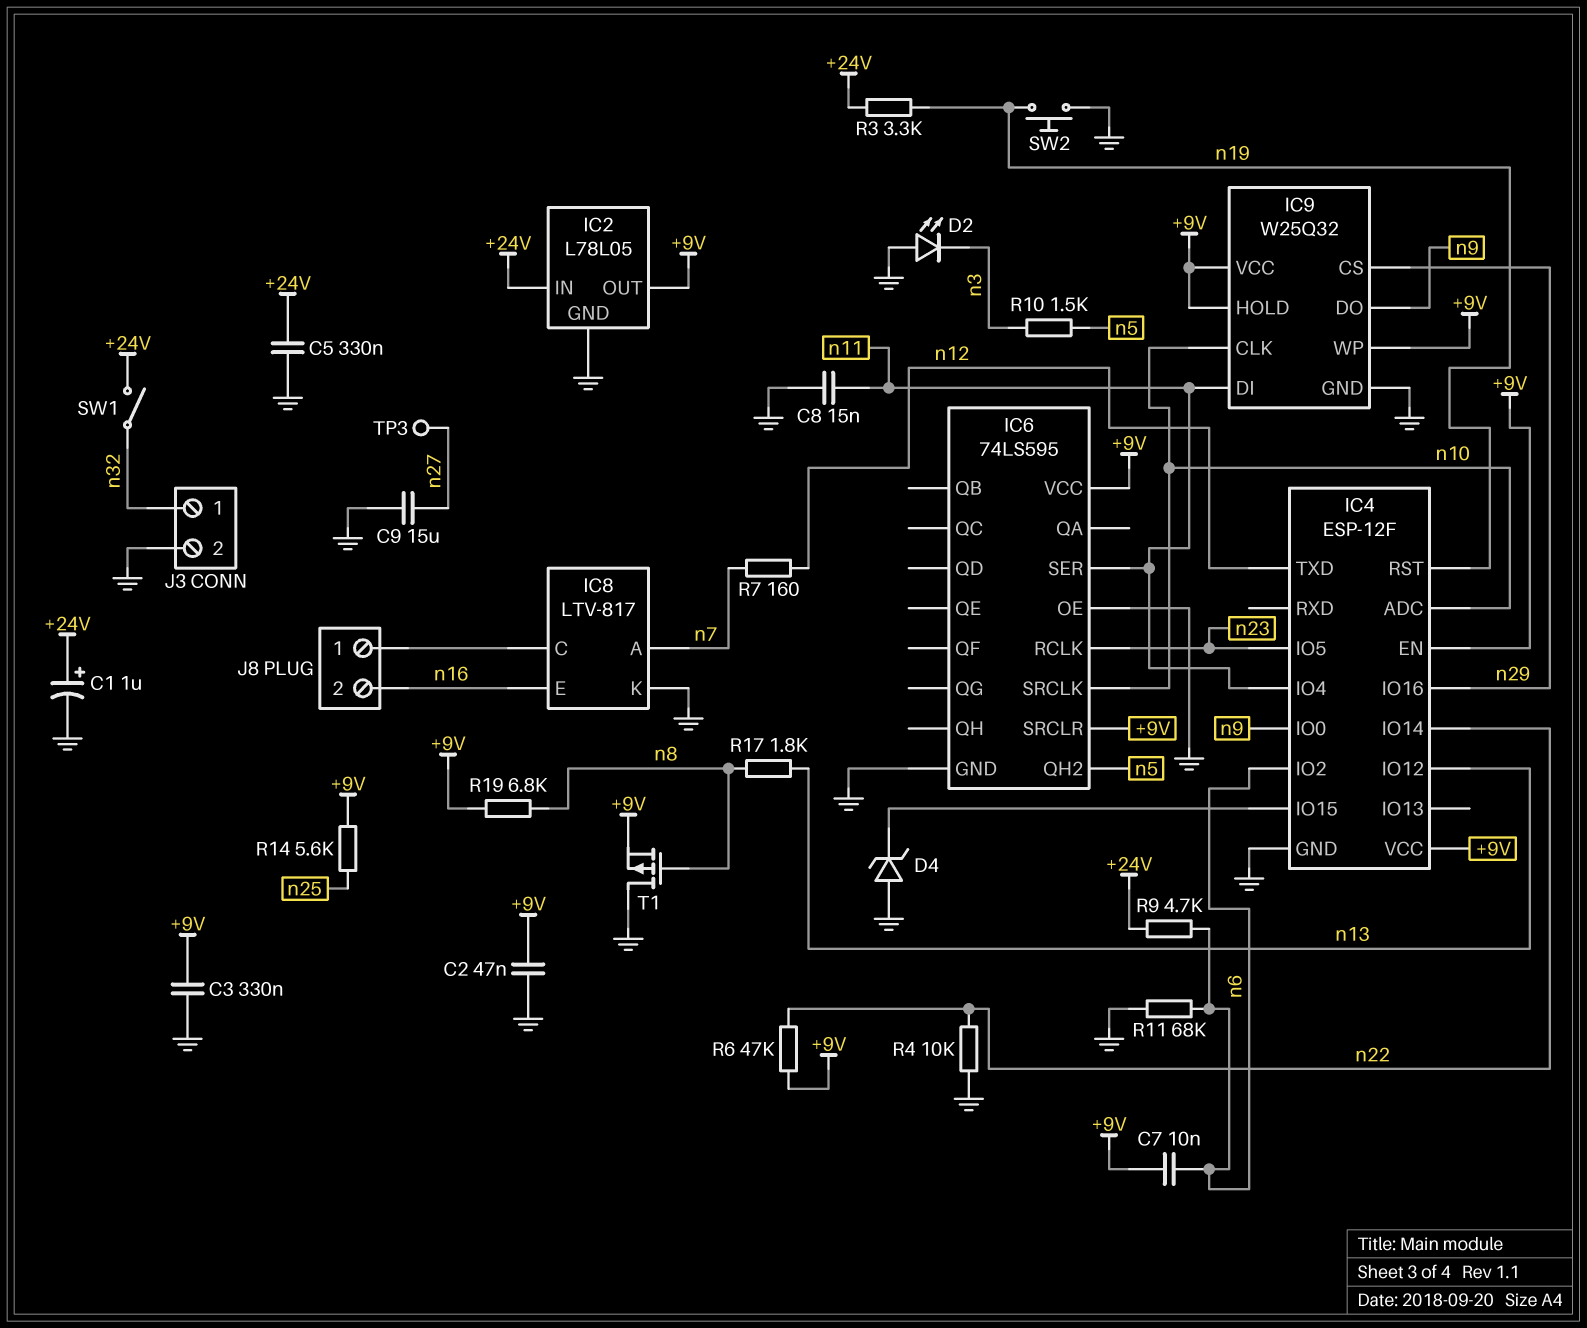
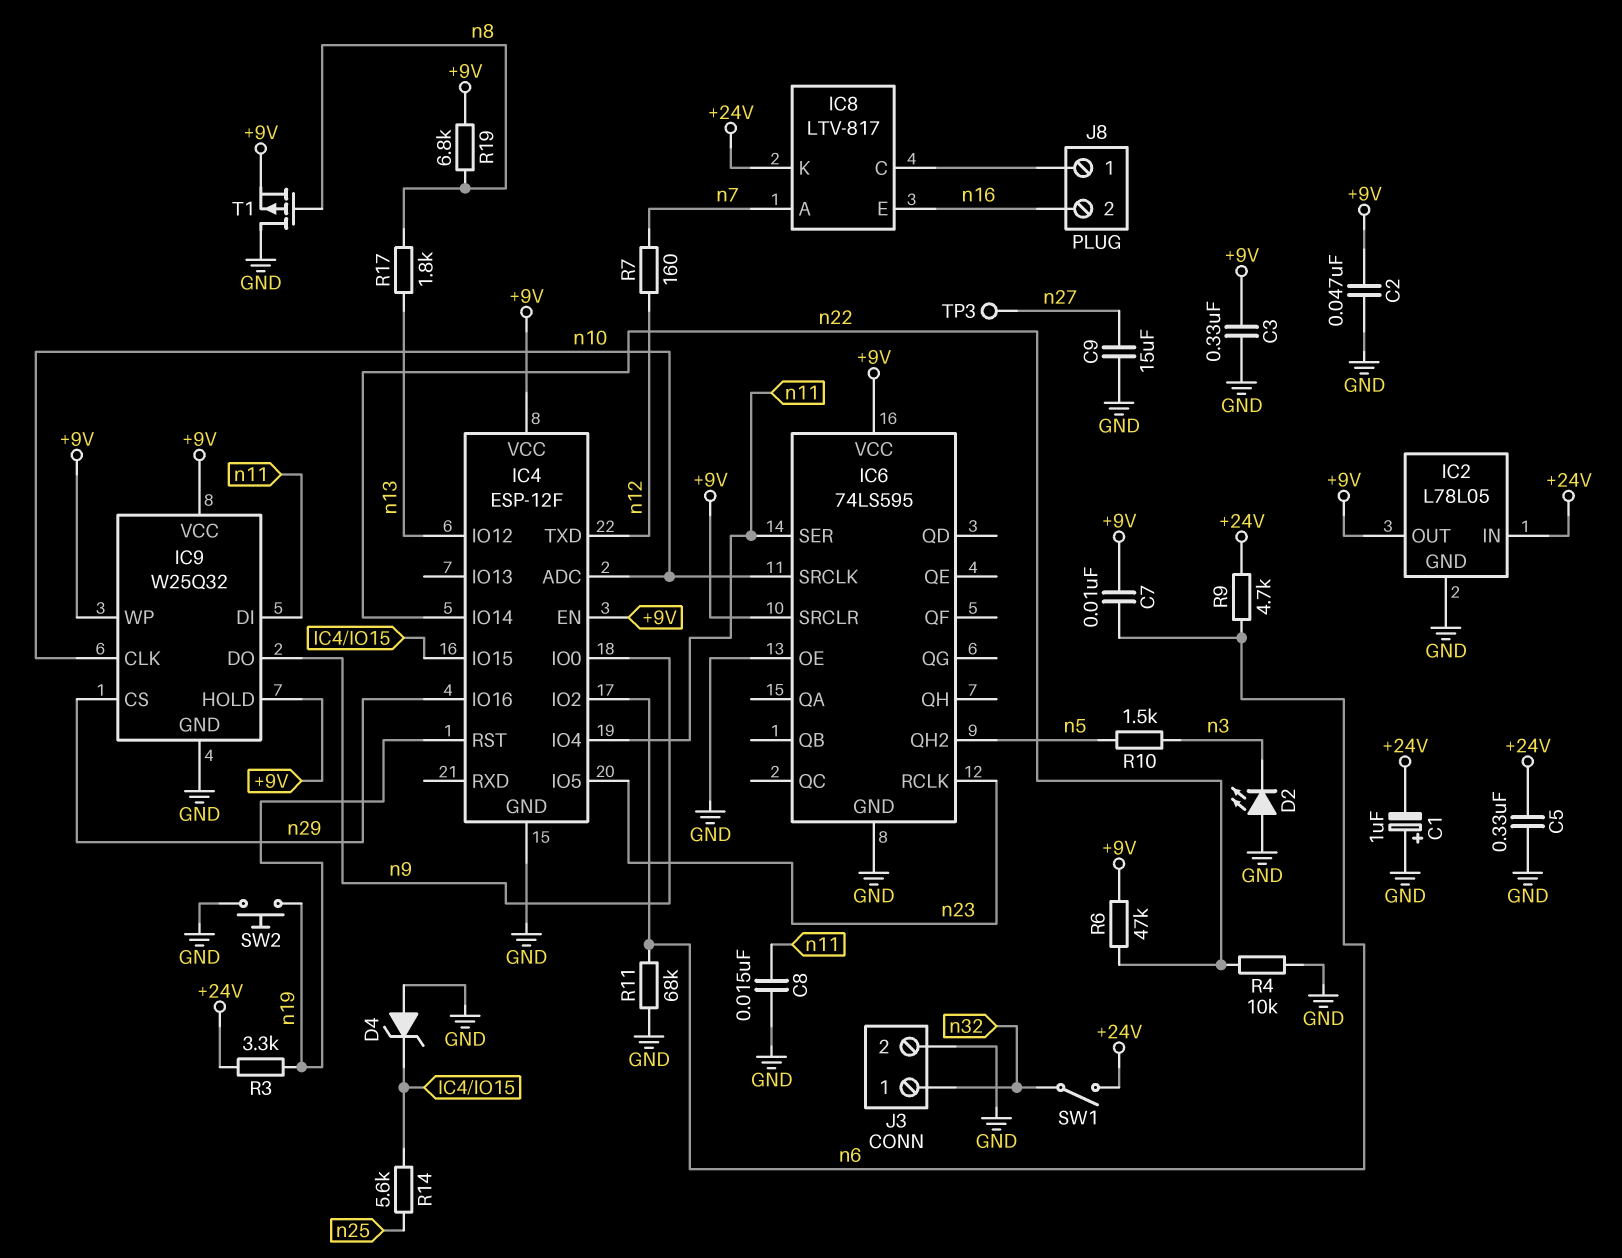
C1: 1uF (plus +24V, minus GND) -> 1uF (plus GND, minus +24V)
IC8 pin K: GND -> +24V
R14: 5.6k (+9V, n25) -> 5.6k (IC4/IO15, n25)

